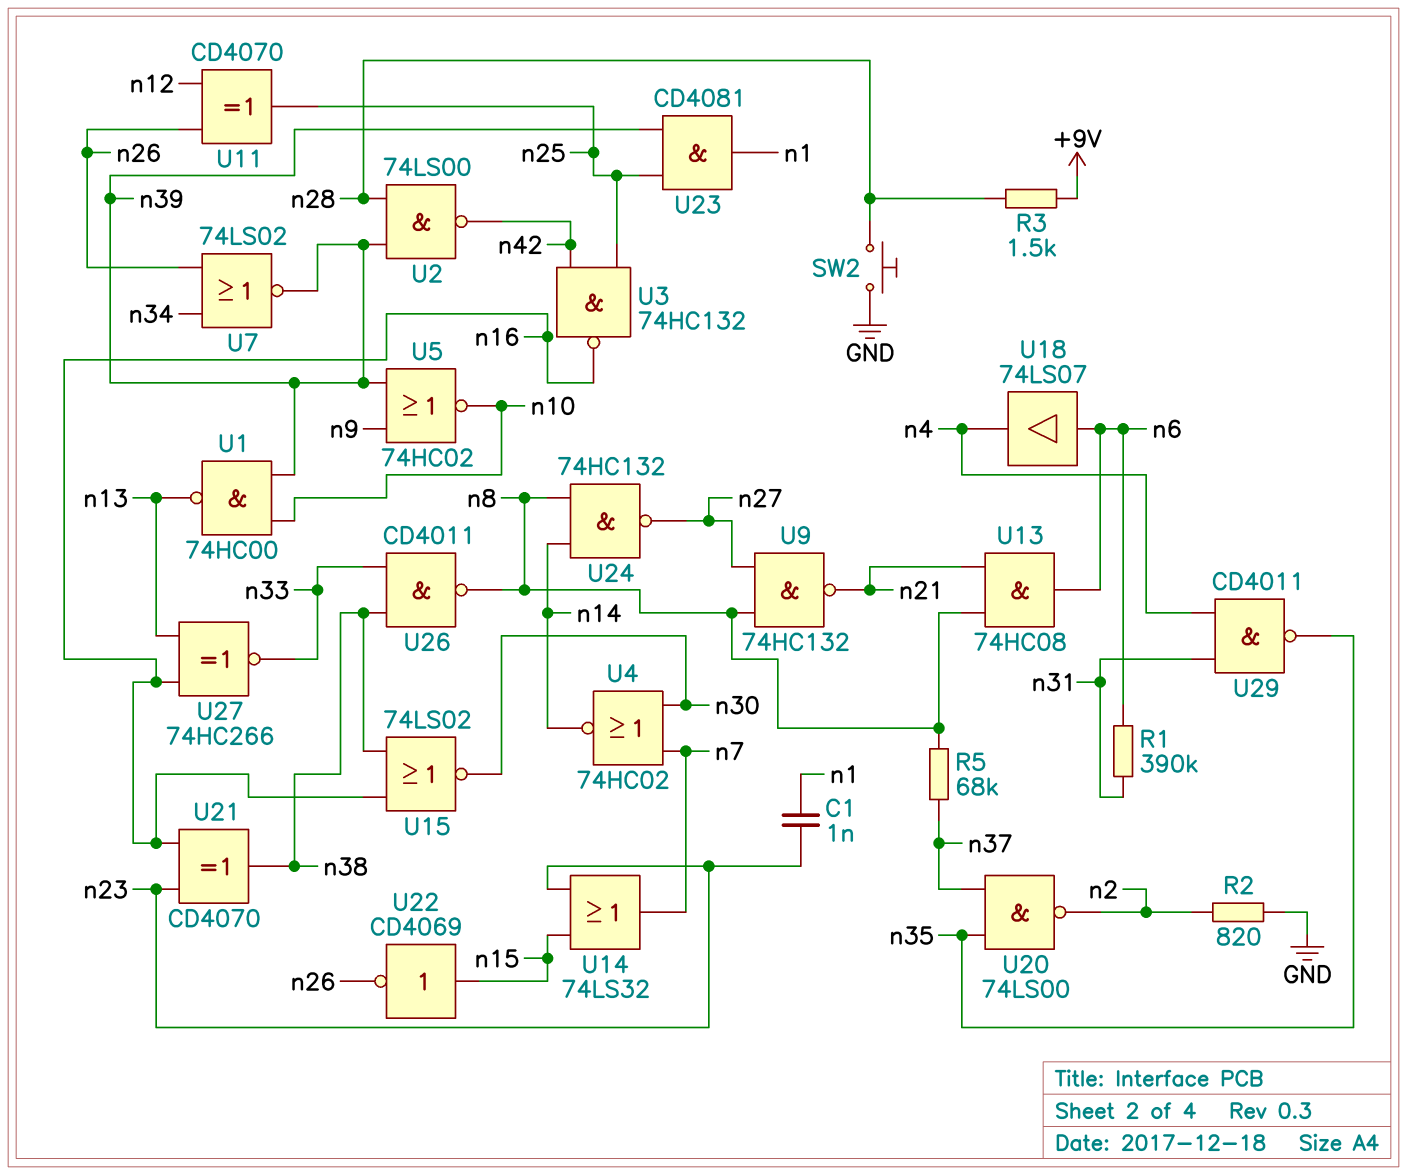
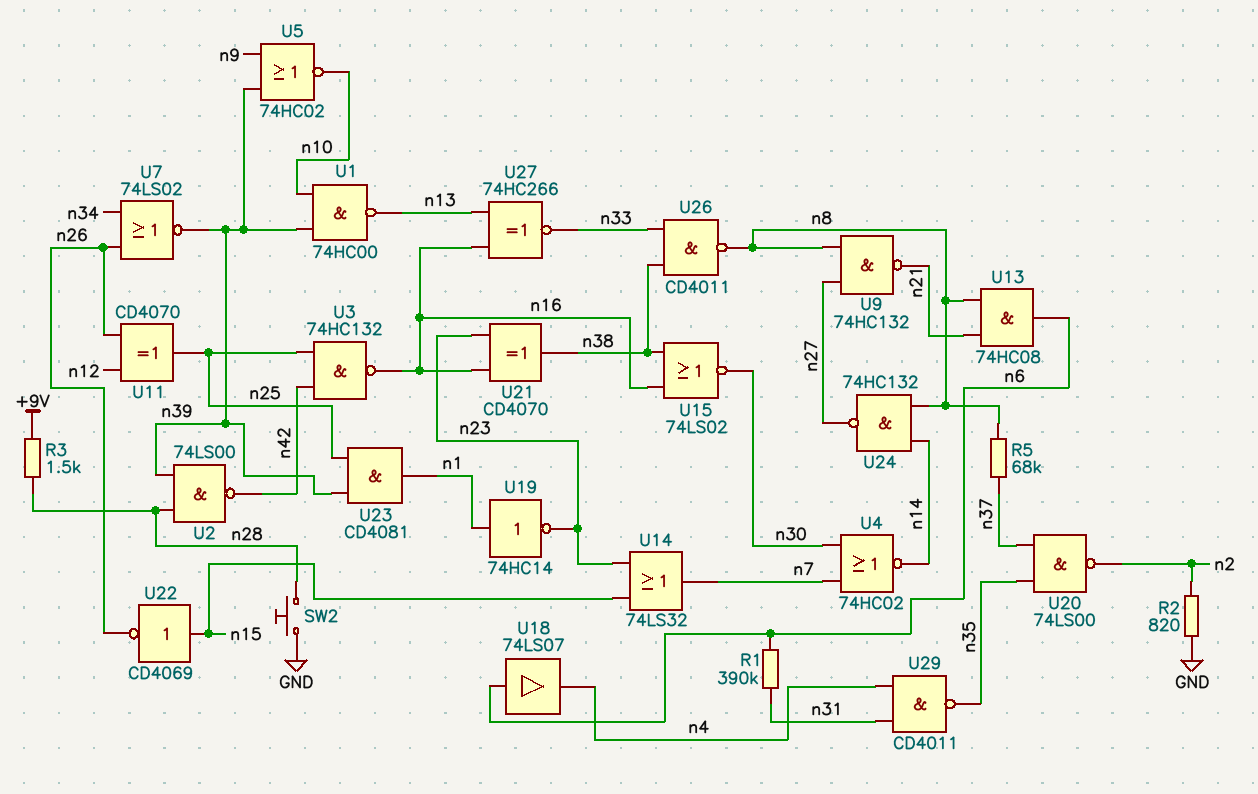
C1: 1nF (n1, n23) -> none
U19: none -> NOT 74HC14 (in n1, out n23)

